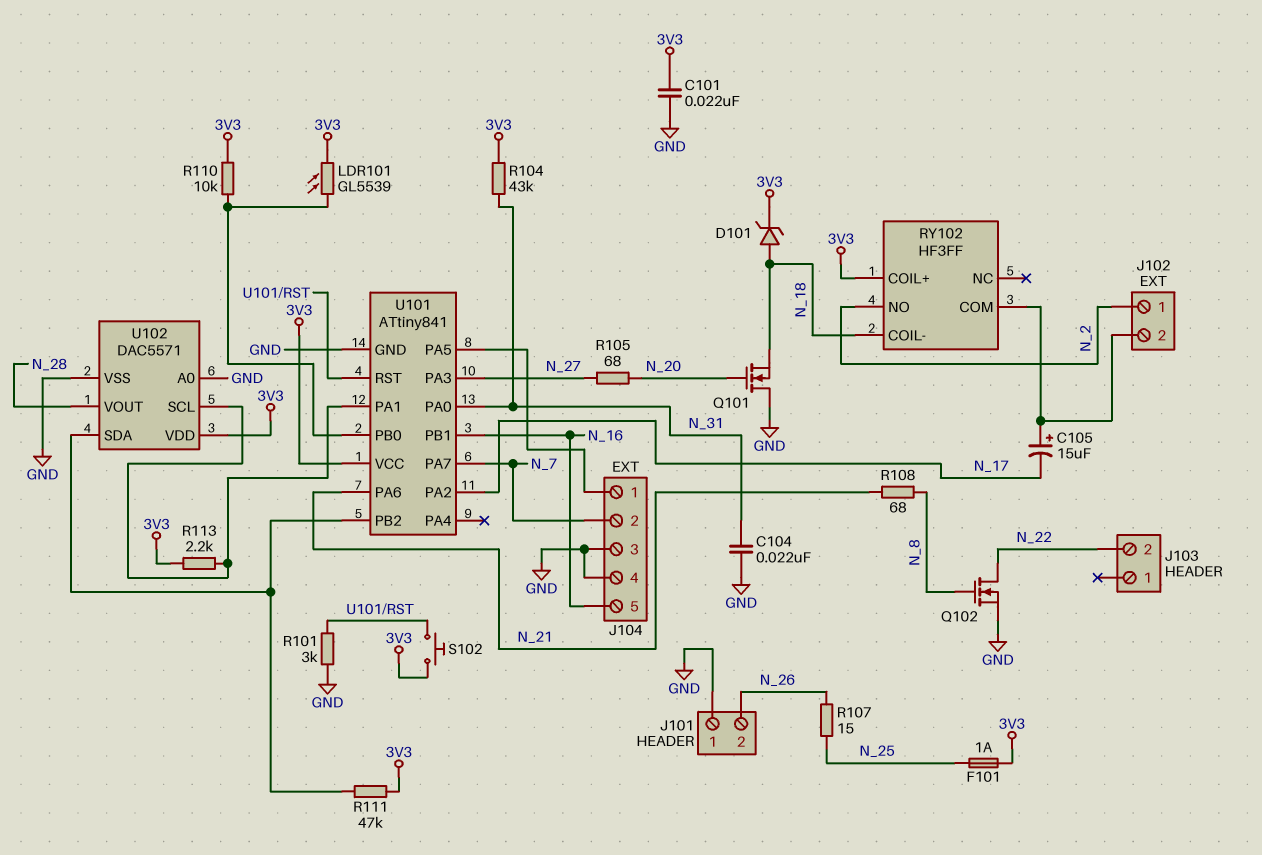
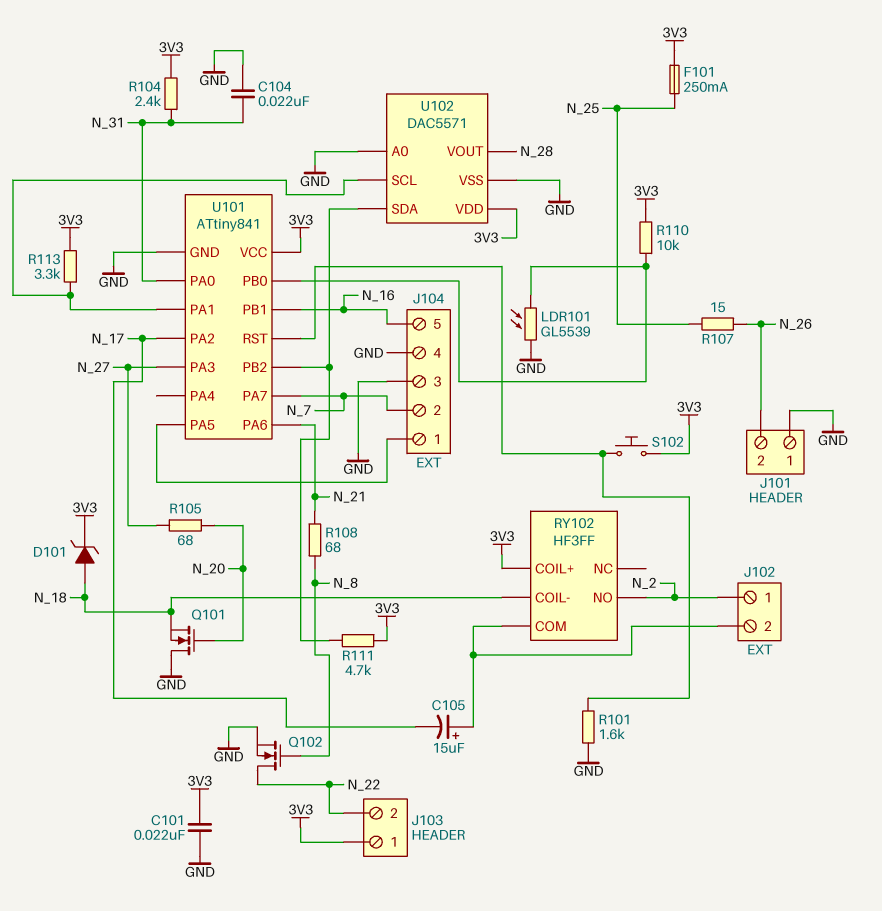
F101: 1A (3V3, N_25) -> 250mA (3V3, N_25)
J103 pin 1: none -> 3V3
LDR101: GL5539 (3V3, U101/PB0) -> GL5539 (GND, U101/PB0)
R101: 3k (GND, U101/RST) -> 1.6k (GND, U101/RST)
R104: 43k (3V3, N_31) -> 2.4k (3V3, N_31)
R111: 47k (3V3, U101/PB2) -> 4.7k (3V3, U101/PB2)
R113: 2.2k (3V3, U101/PA1) -> 3.3k (3V3, U101/PA1)

